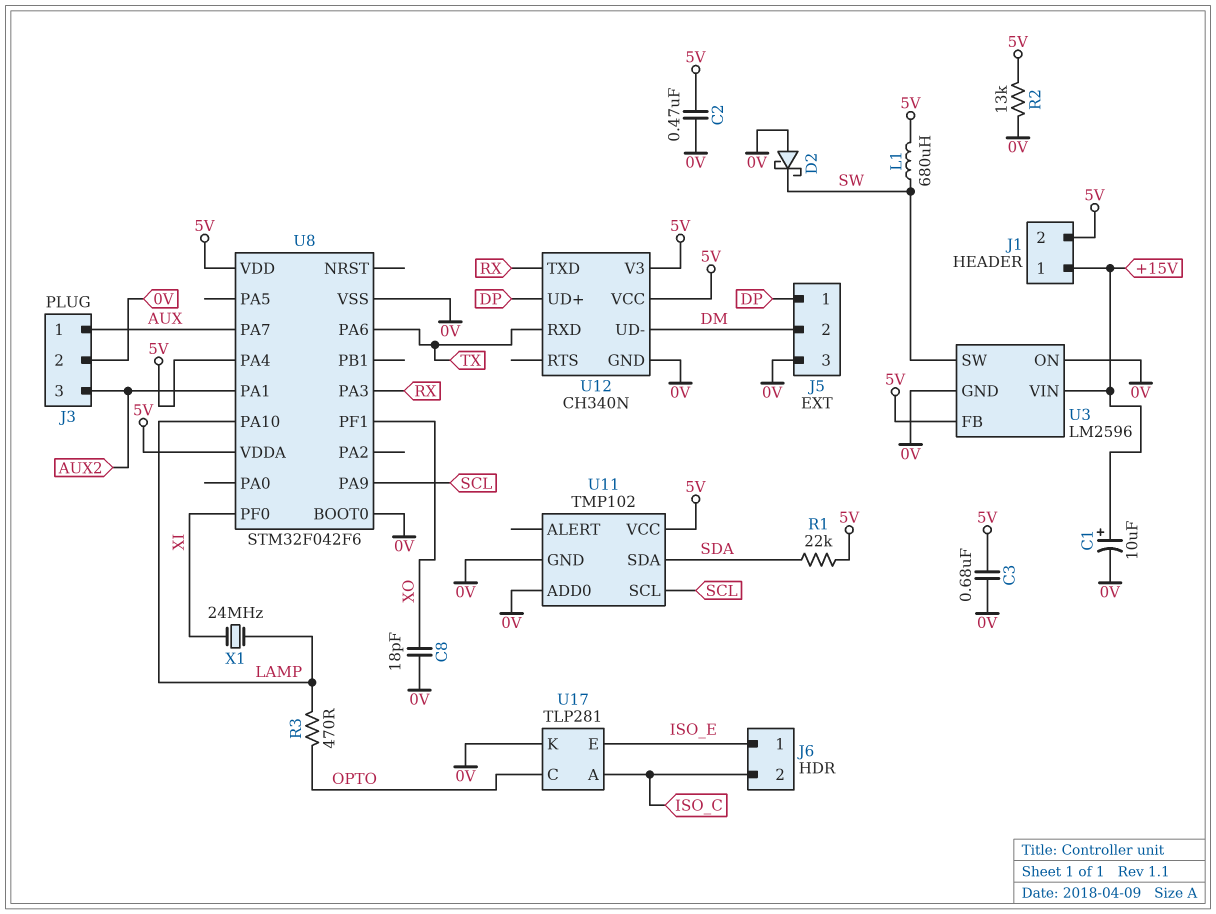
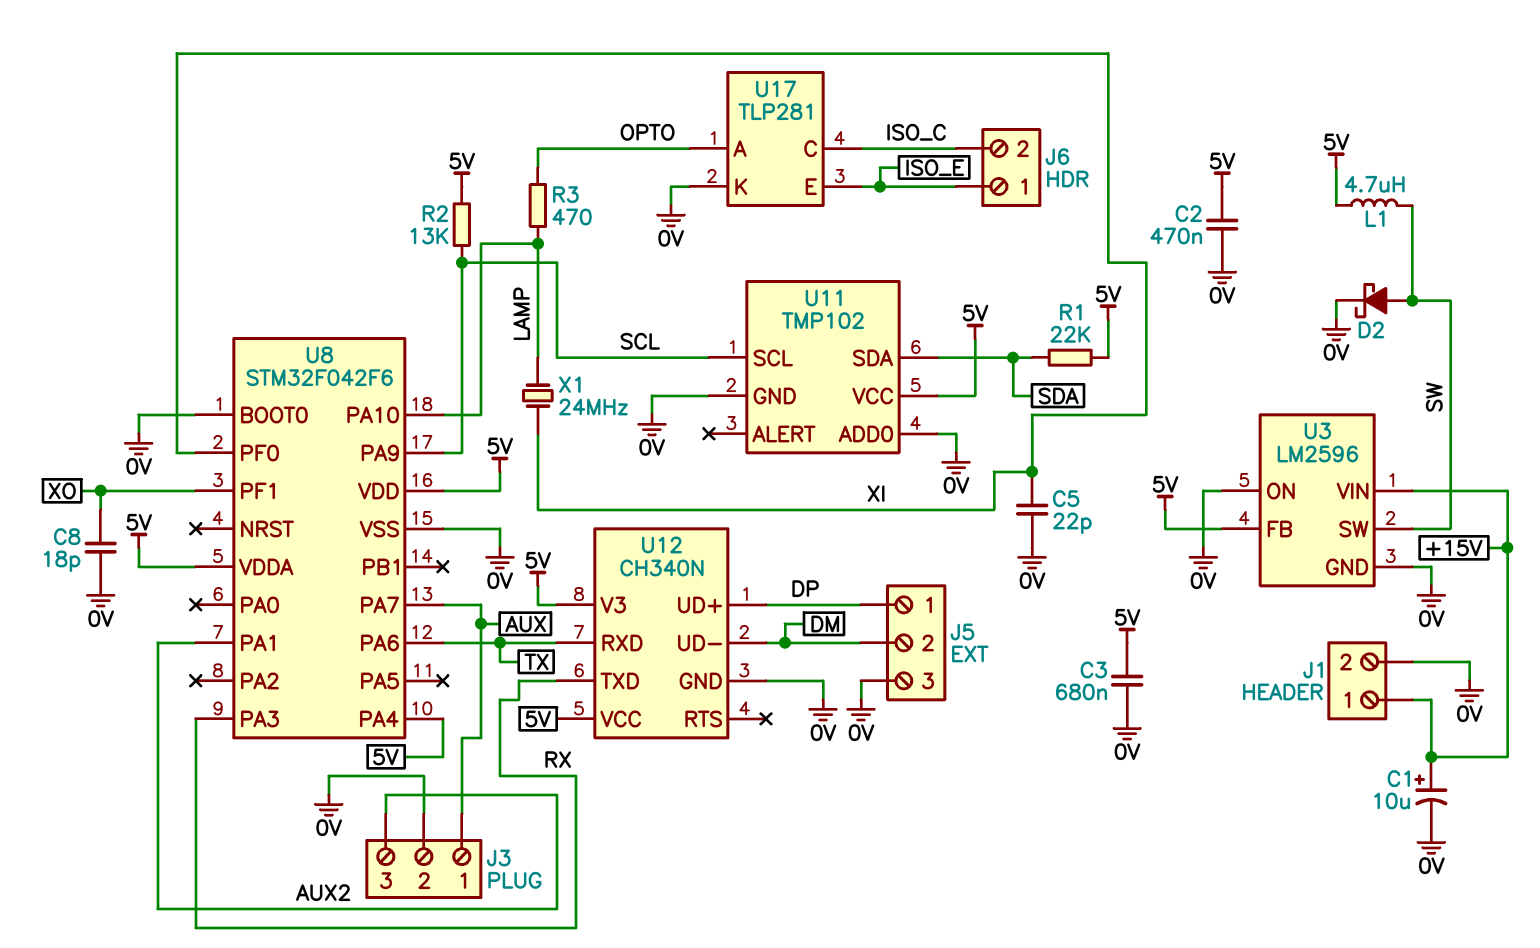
C5: none -> 22pF (0V, XI)
D2: schottky (A 0V, K SW) -> schottky (A SW, K 0V)
J1 pin 2: 5V -> 0V
L1: 680uH (5V, SW) -> 4.7uH (5V, SW)
R2: 13k (0V, 5V) -> 13k (5V, SCL)
U17 pin A: ISO_C -> OPTO
U17 pin C: OPTO -> ISO_C

